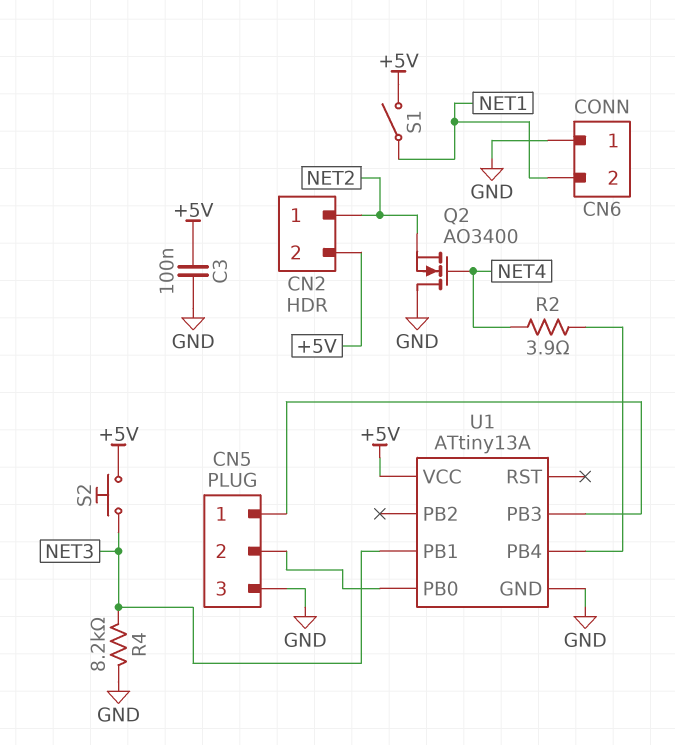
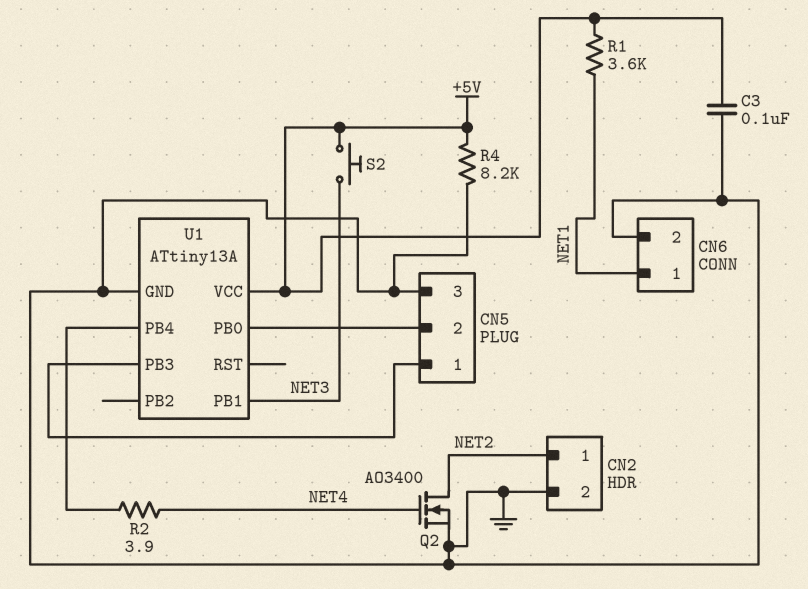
CN2 pin 2: +5V -> GND
CN6 pin 1: GND -> NET1
CN6 pin 2: NET1 -> GND
Q2: NMOS AO3400 (G NET4, D GND, S NET2) -> NMOS AO3400 (G NET4, D NET2, S GND)
R1: none -> 3.6k (+5V, NET1)
R4: 8.2k (GND, NET3) -> 8.2k (+5V, GND)
S1: switch (+5V, NET1) -> none

